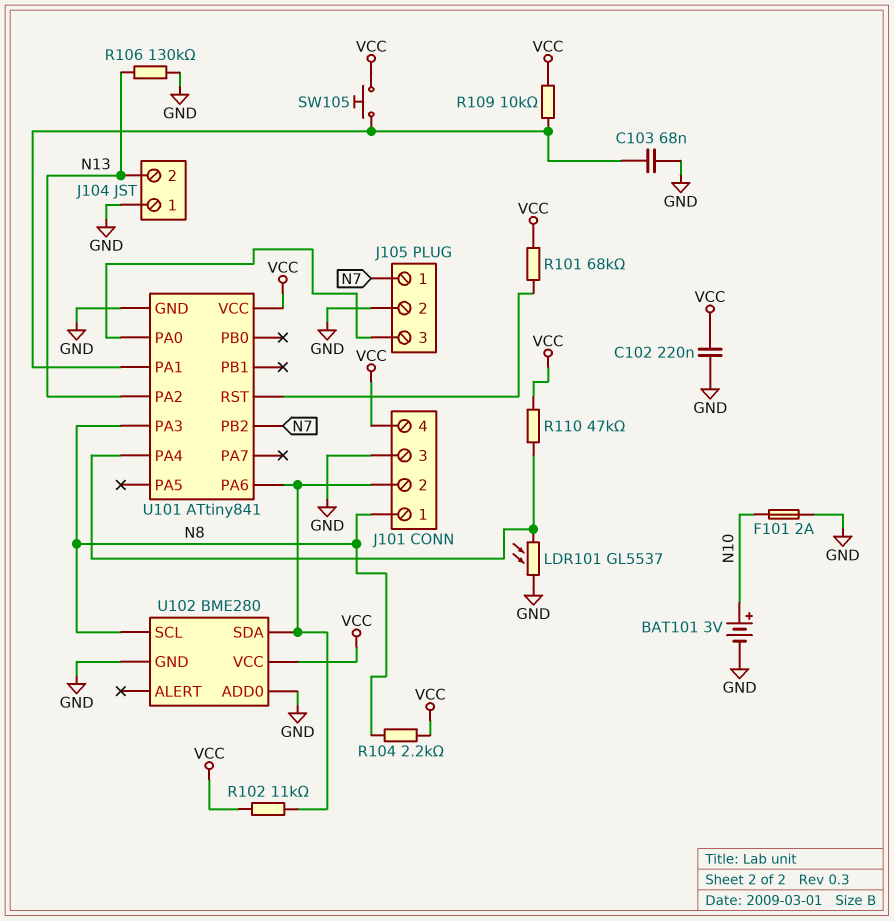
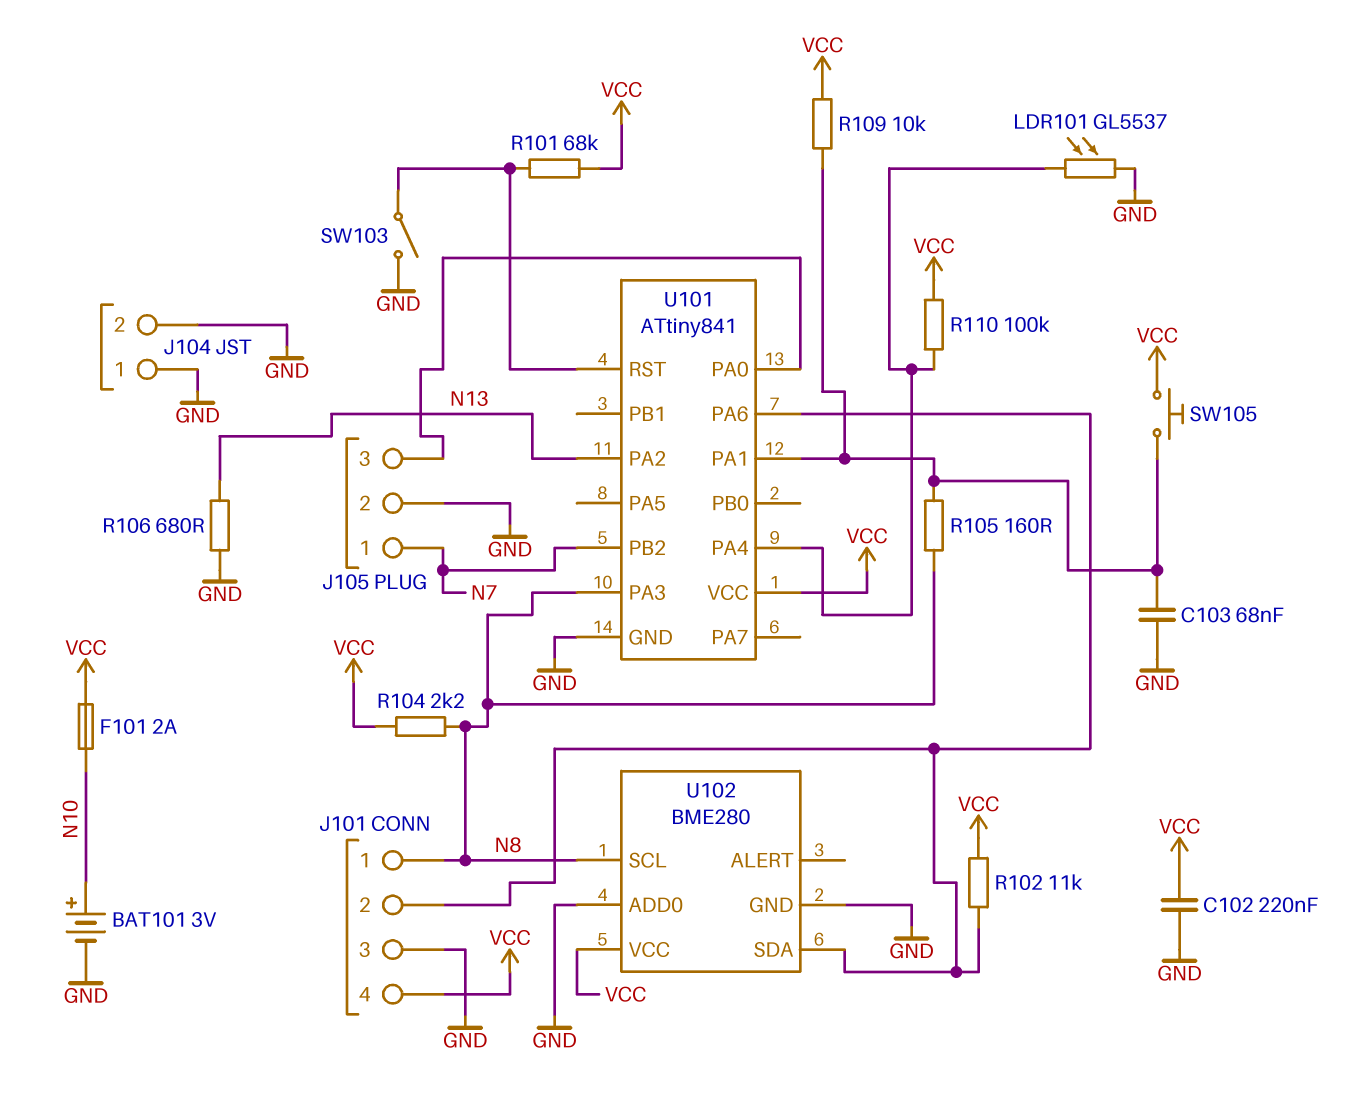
F101: 2A (GND, N10) -> 2A (N10, VCC)
J104 pin 2: N13 -> GND
R105: none -> 160 (N8, U101/PA1)
R106: 130k (GND, N13) -> 680 (GND, N13)
R110: 47k (U101/PA4, VCC) -> 100k (U101/PA4, VCC)
SW103: none -> switch (GND, U101/RST)

